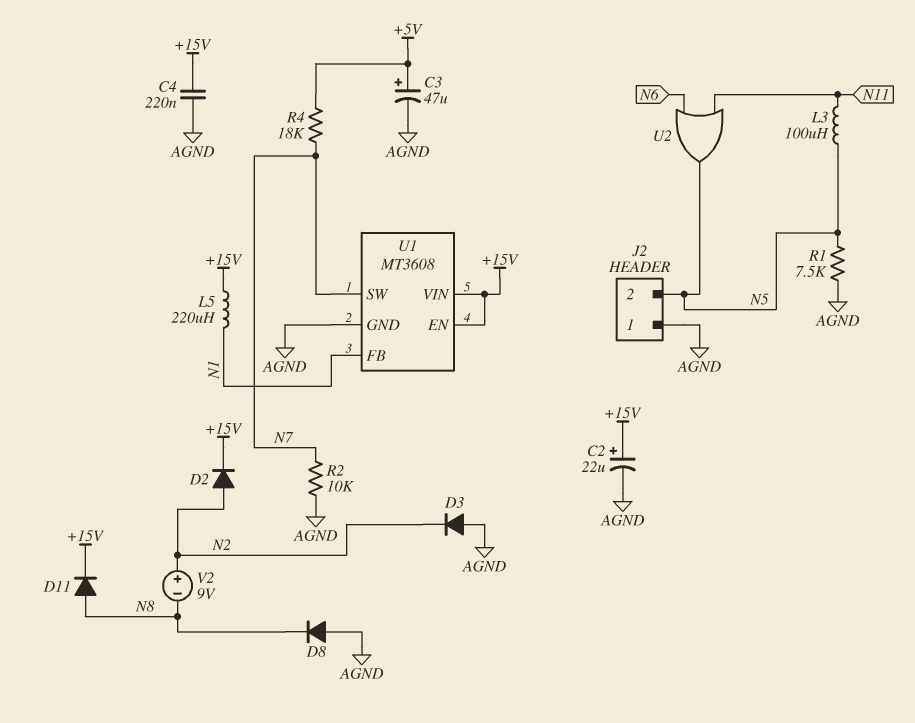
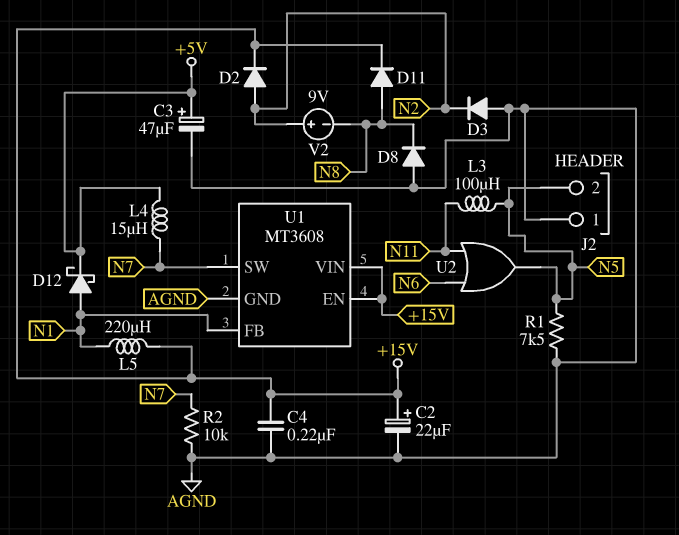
D12: none -> schottky (A N1, K +5V)
L4: none -> 15uH (+5V, N7)
R4: 18k (+5V, N7) -> none

